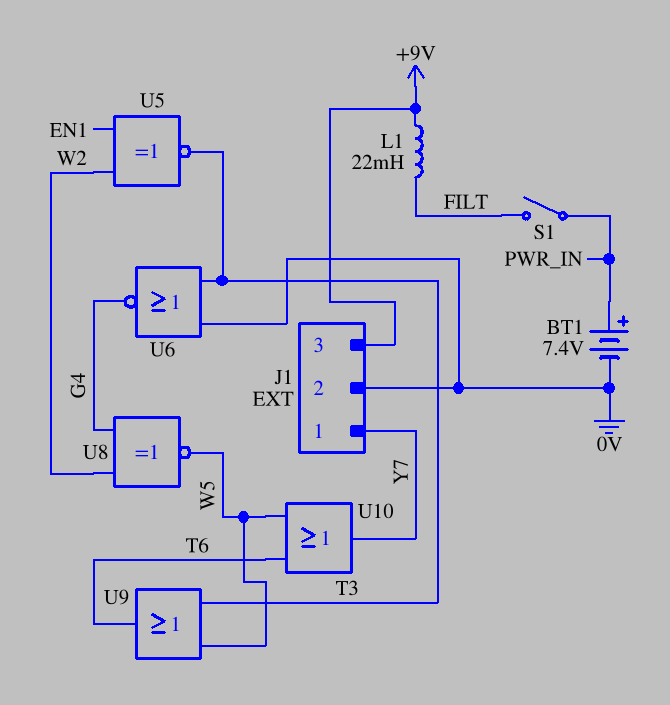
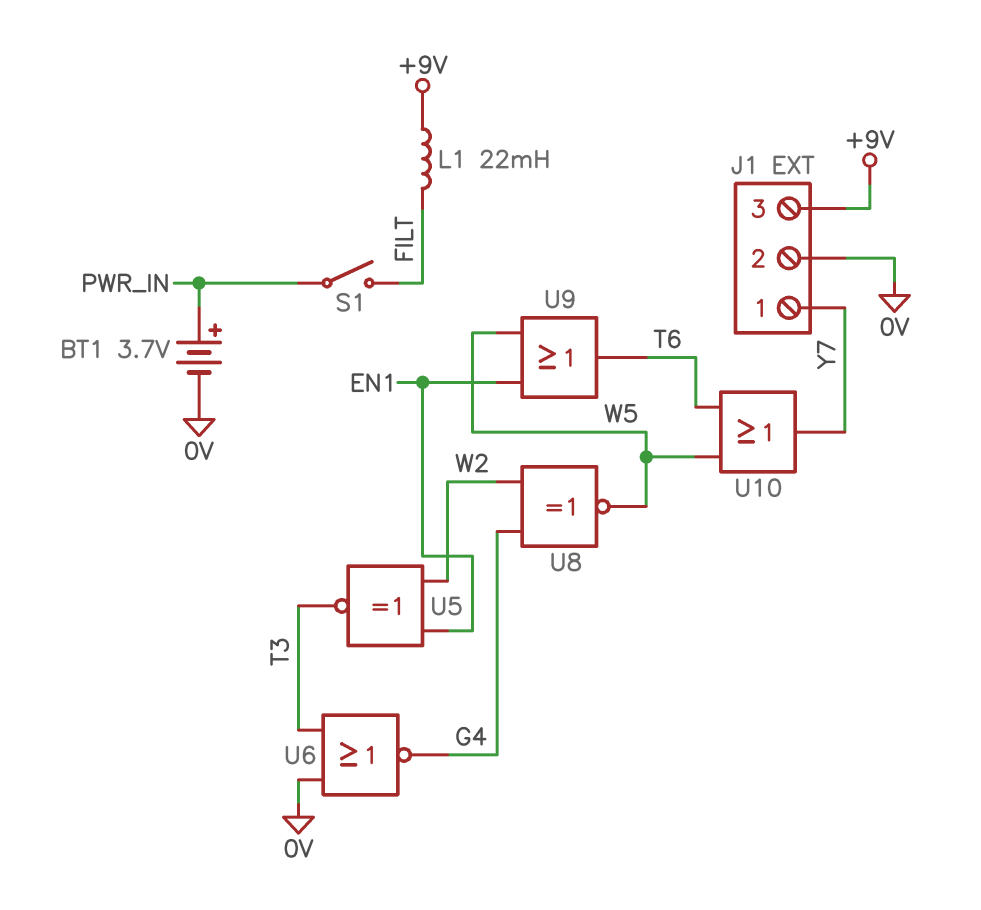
BT1: 7.4V (plus PWR_IN, minus 0V) -> 3.7V (plus PWR_IN, minus 0V)
U9: OR (in T3, in W5, out T6) -> OR (in EN1, in W5, out T6)

